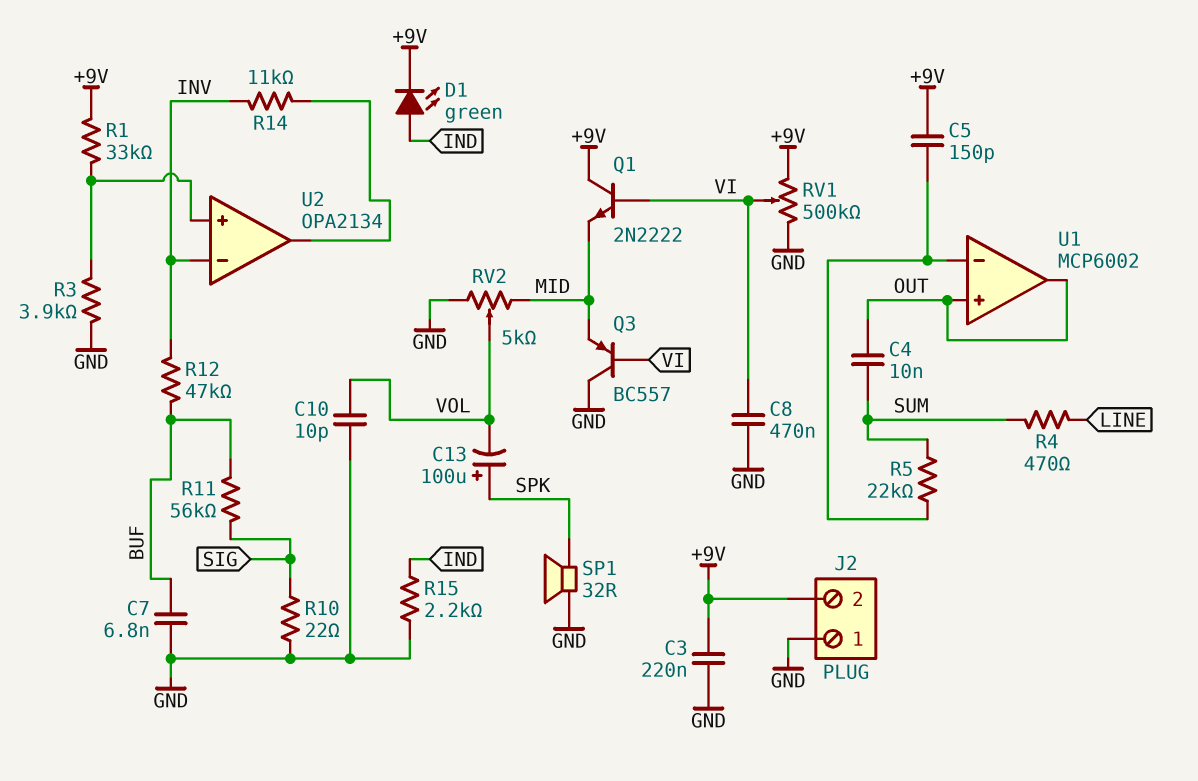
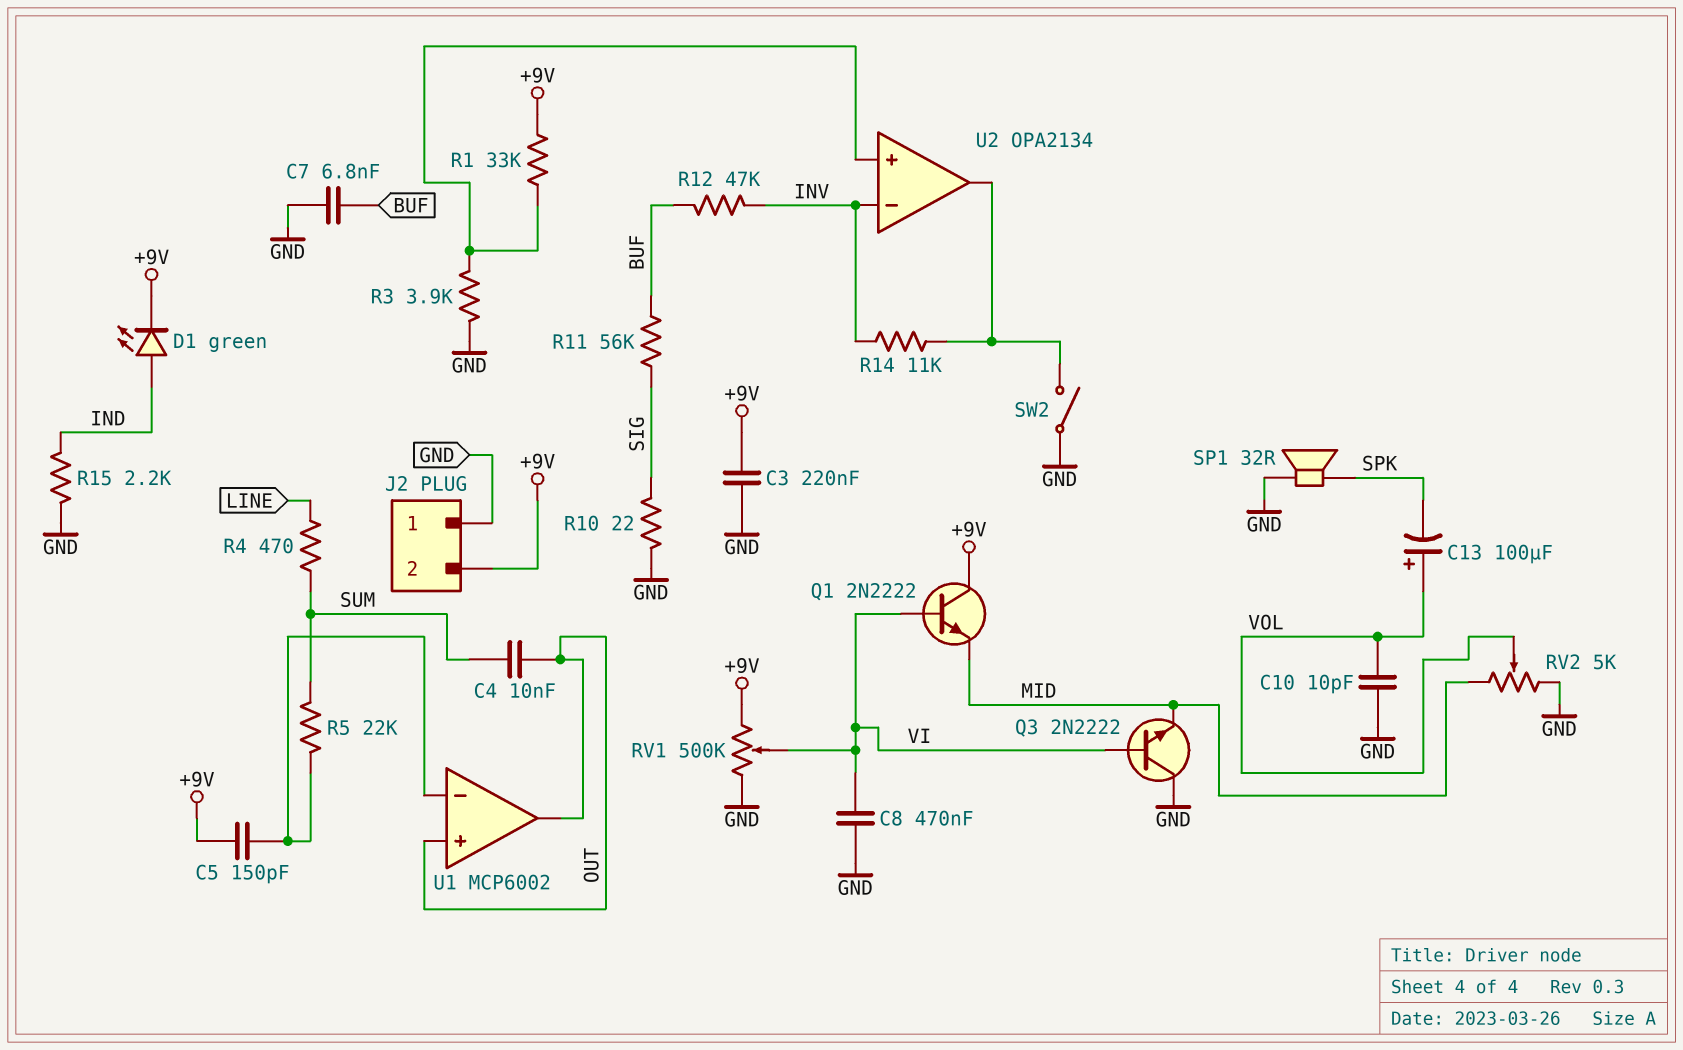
C13: 100uF (plus SPK, minus VOL) -> 100uF (plus VOL, minus SPK)
Q3: PNP BC557 (B VI, C GND, E MID) -> NPN 2N2222 (B VI, C GND, E MID)
SW2: none -> switch (GND, U2/out)

